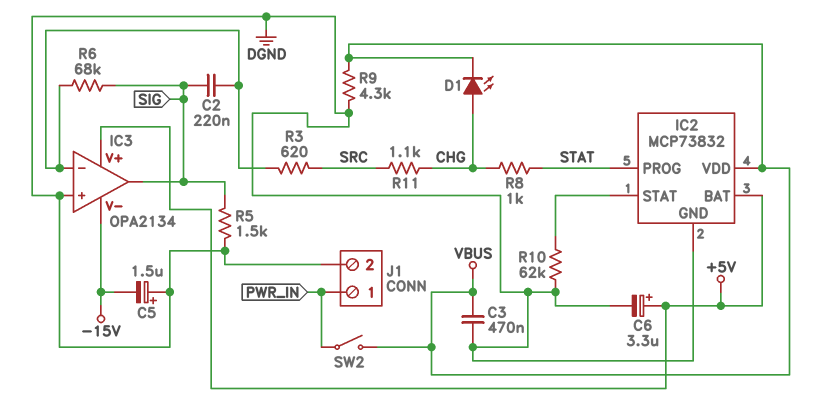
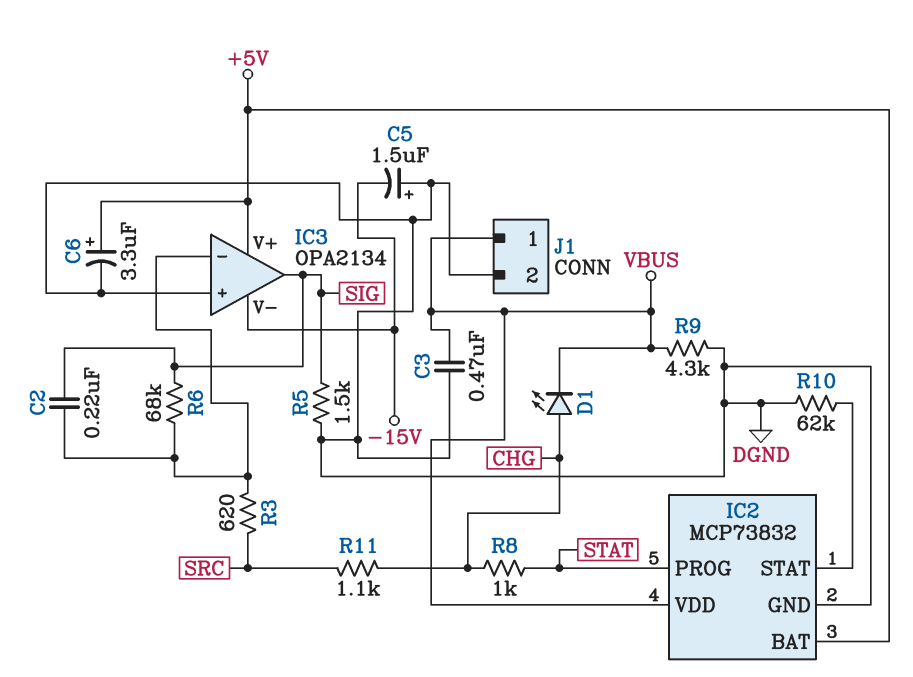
J1 pin 1: PWR_IN -> VBUS
SW2: switch (PWR_IN, VBUS) -> none

